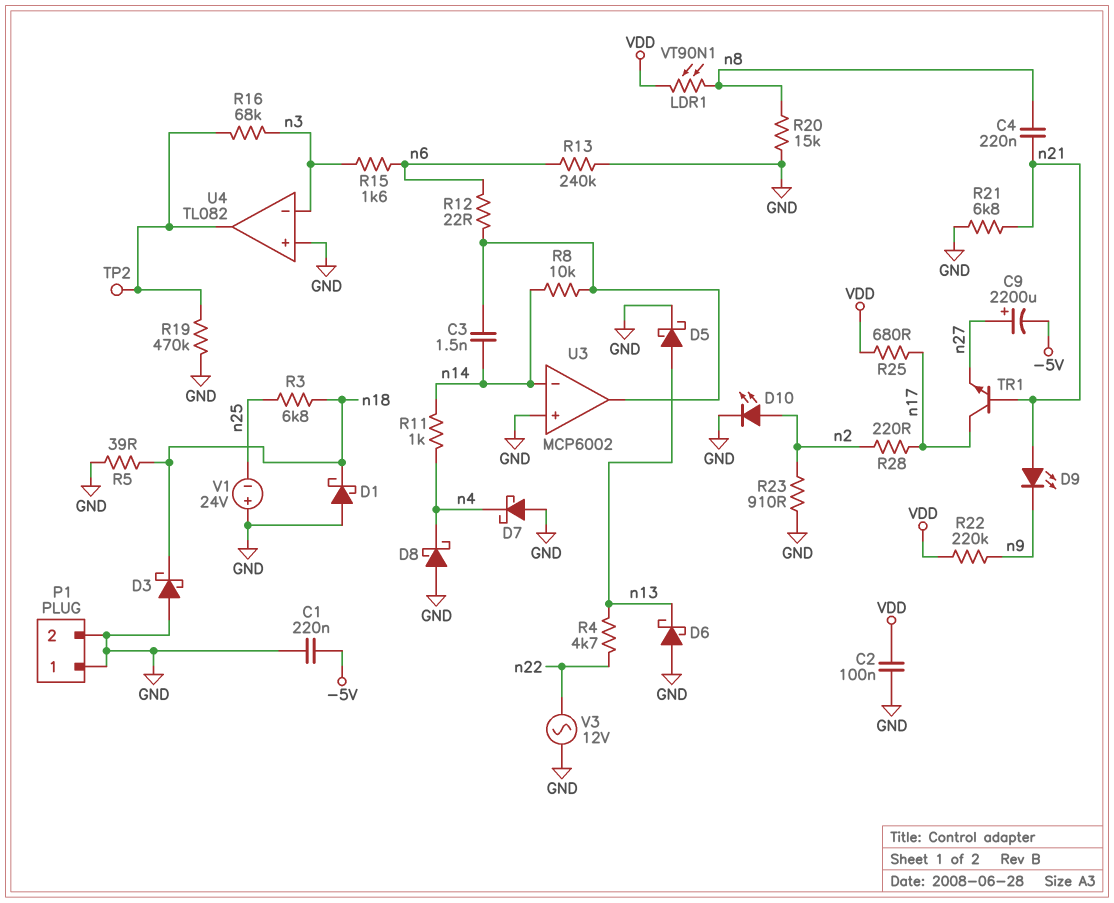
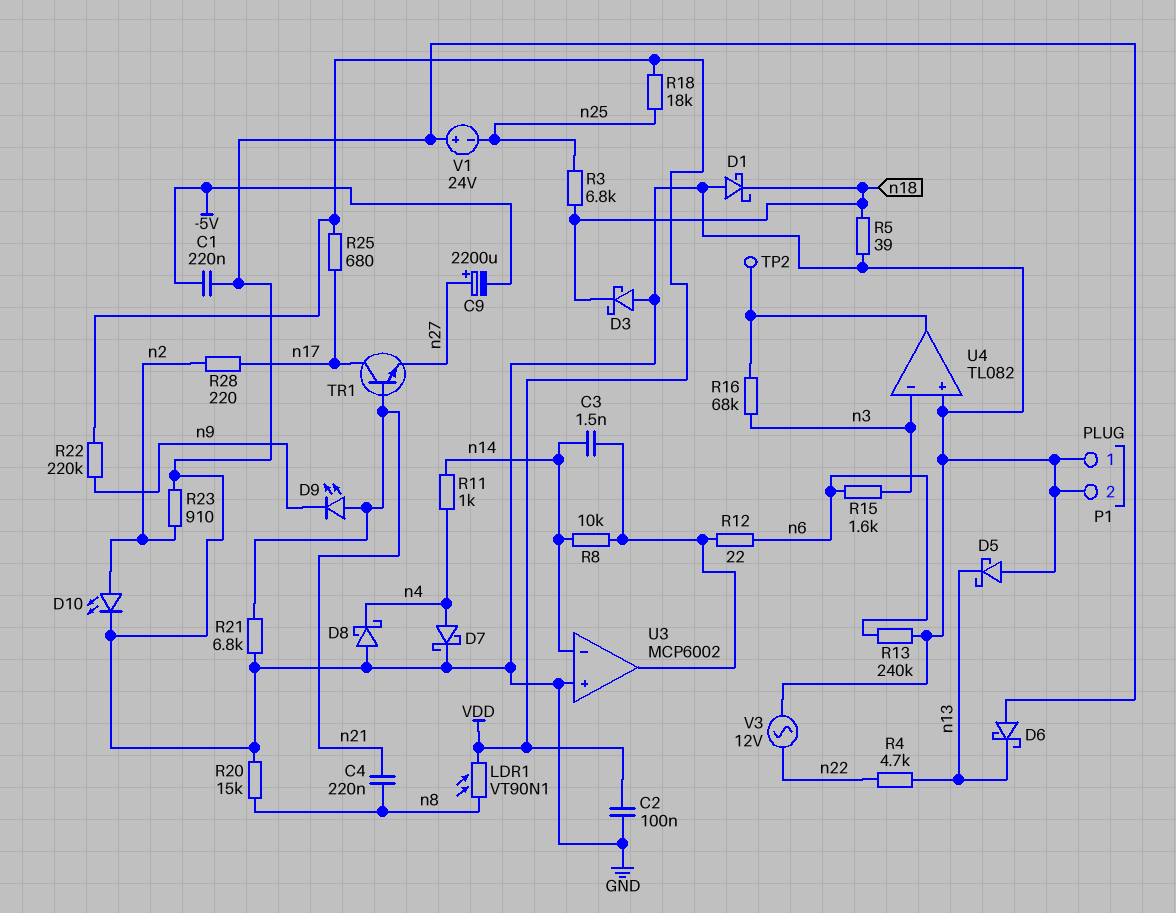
D5: schottky (A n13, K GND) -> schottky (A GND, K n13)
D7: schottky (A GND, K n4) -> schottky (A n4, K GND)
R18: none -> 18k (VDD, n25)
R19: 470k (GND, U4/out) -> none

